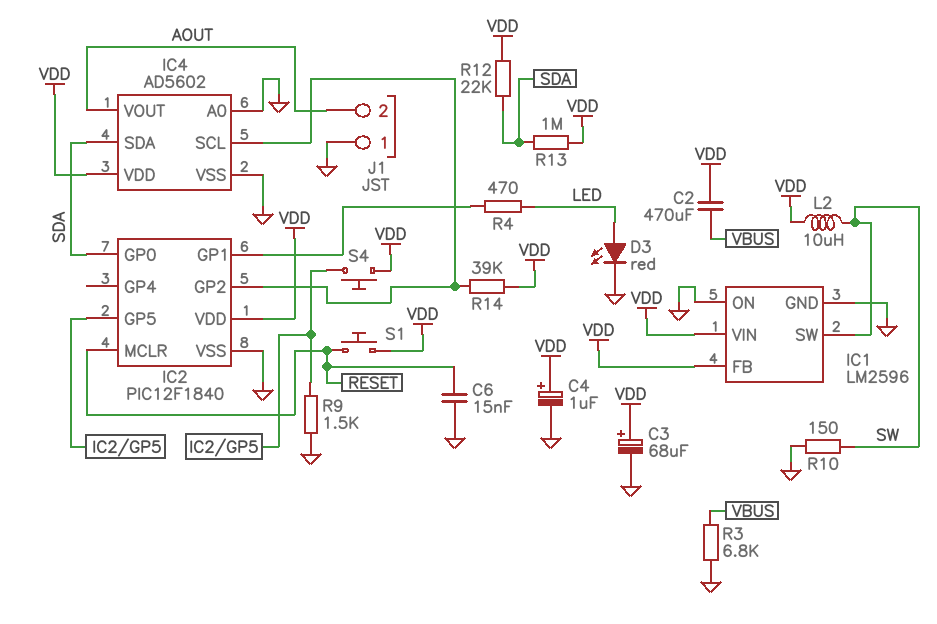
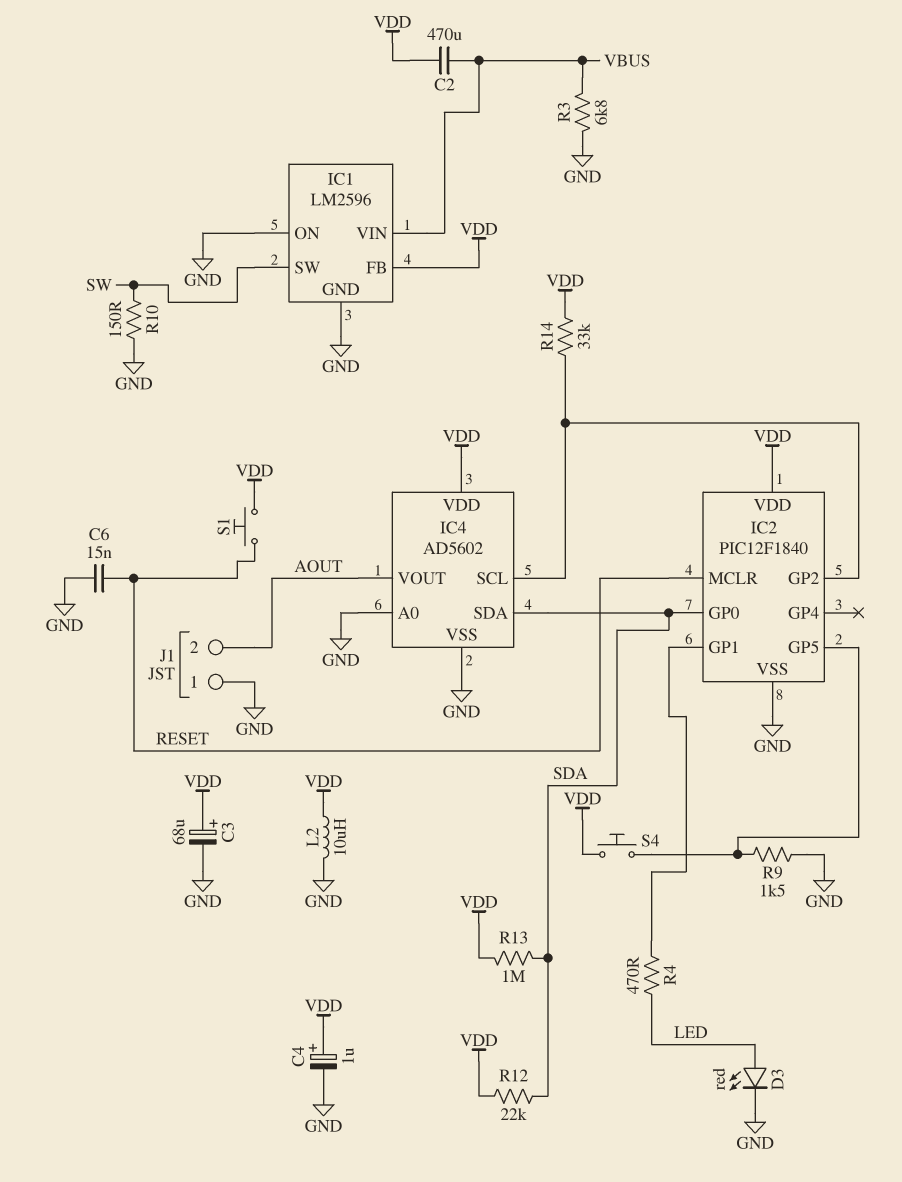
IC1 pin VIN: VDD -> VBUS
L2: 10uH (SW, VDD) -> 10uH (GND, VDD)
R14: 39k (IC2/GP2, VDD) -> 33k (IC2/GP2, VDD)

